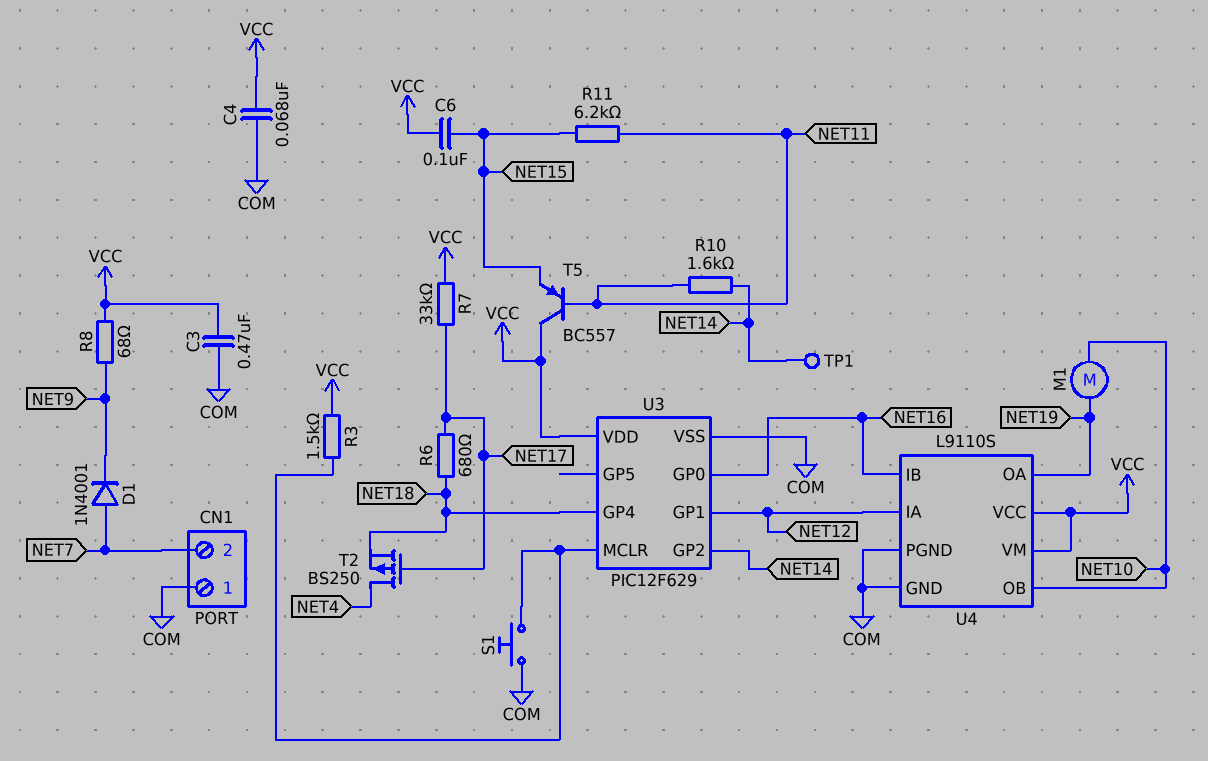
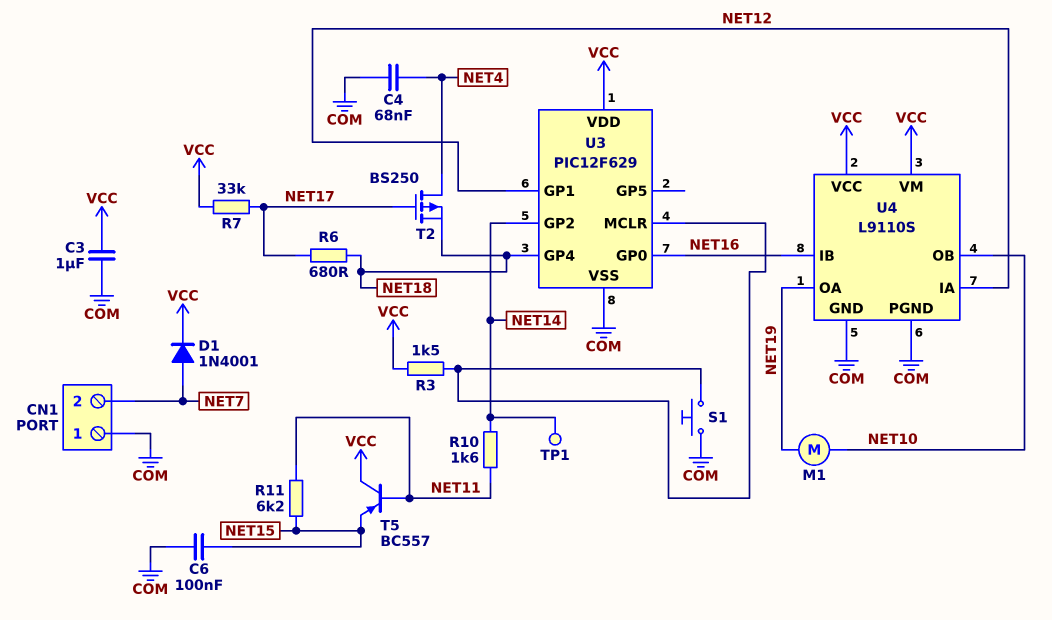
C3: 470nF (COM, VCC) -> 1uF (COM, VCC)
C4: 68nF (COM, VCC) -> 68nF (COM, NET4)
C6: 100nF (NET15, VCC) -> 100nF (COM, NET15)
D1: diode 1N4001 (A NET7, K NET9) -> diode 1N4001 (A NET7, K VCC)
R8: 68 (NET9, VCC) -> none

